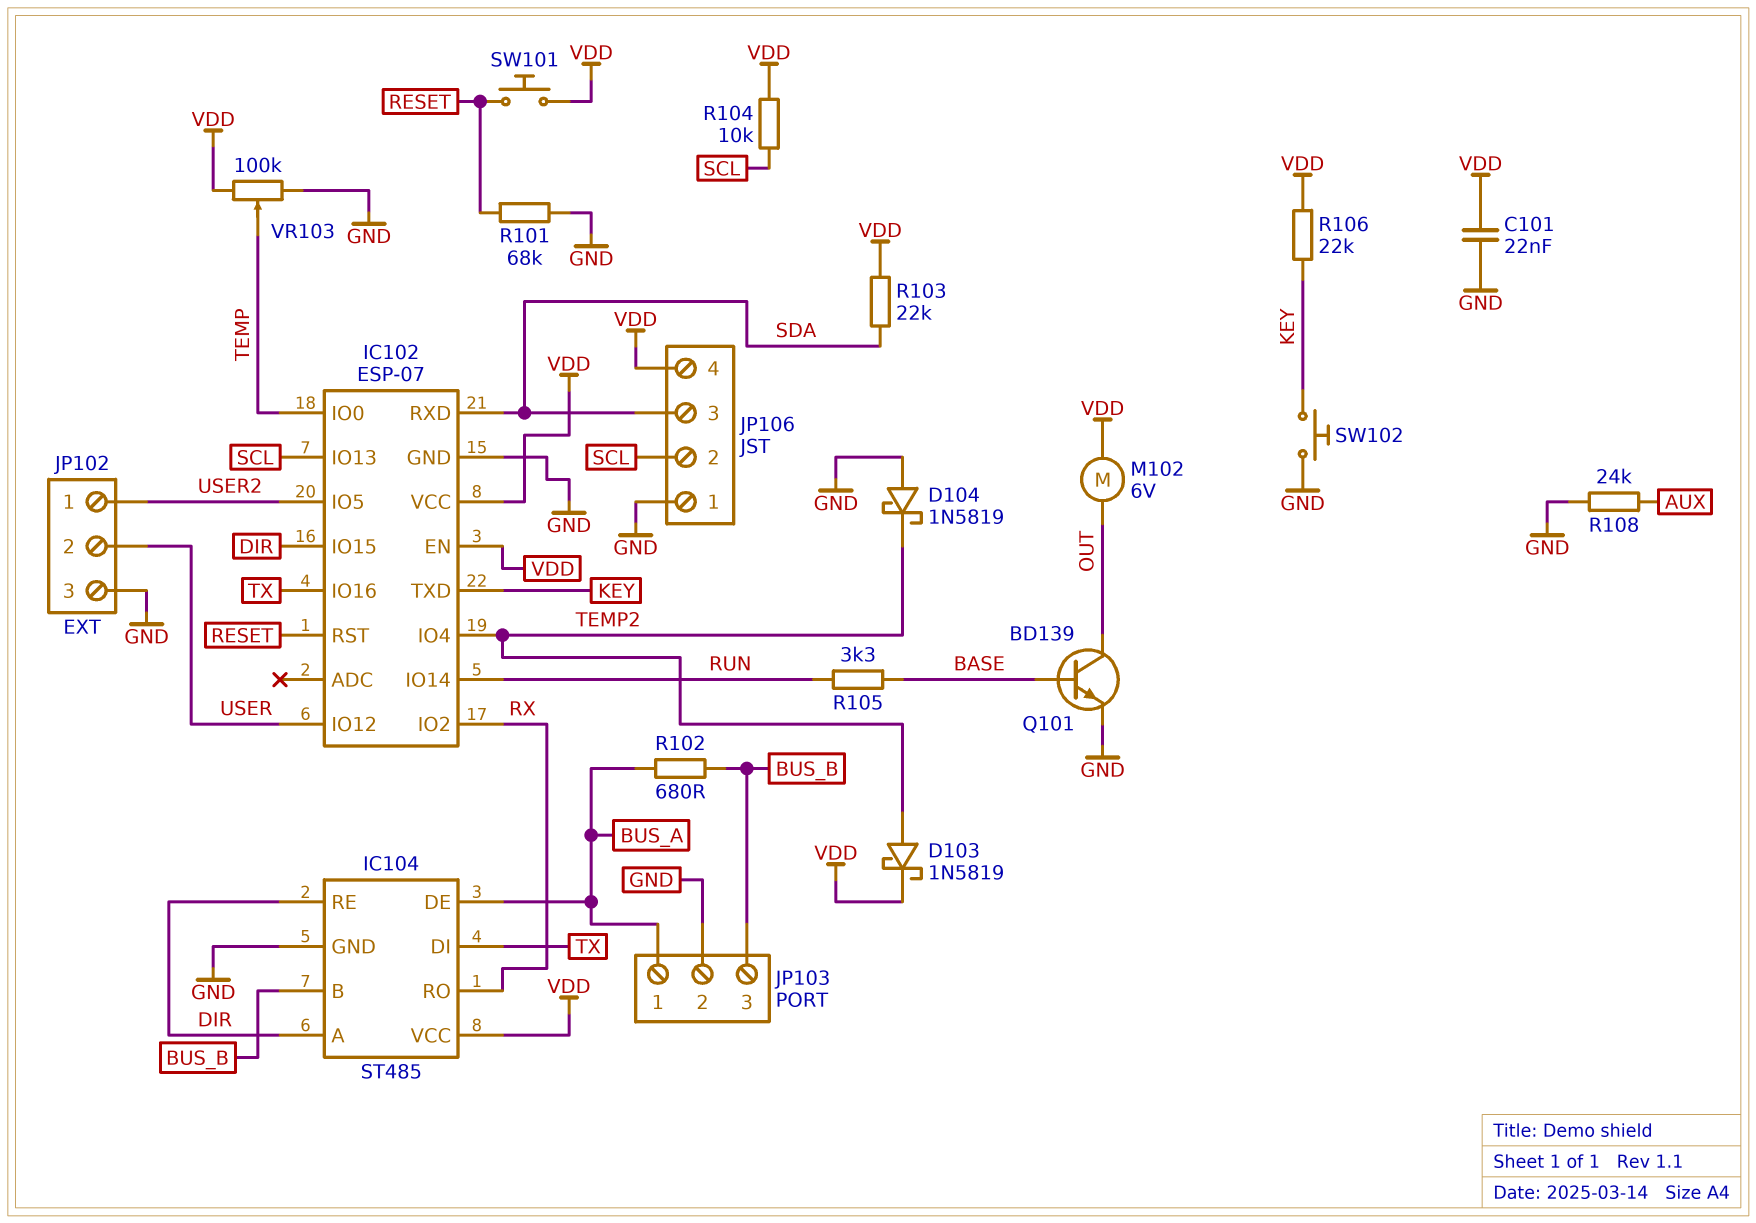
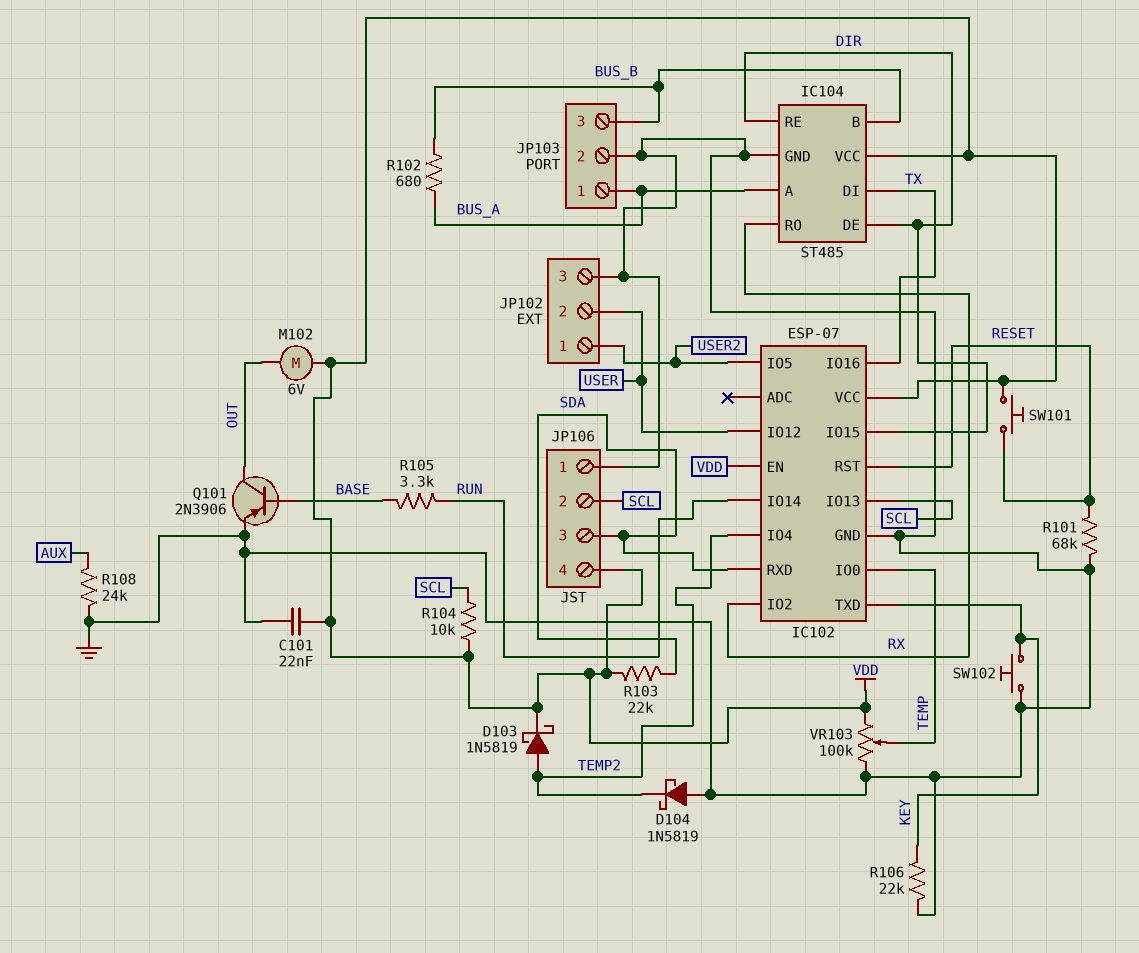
IC104 pin A: DIR -> BUS_A
IC104 pin DE: BUS_A -> DIR
Q101: NPN BD139 (B BASE, C OUT, E GND) -> PNP 2N3906 (B BASE, C OUT, E GND)
R106: 22k (KEY, VDD) -> 22k (GND, KEY)

